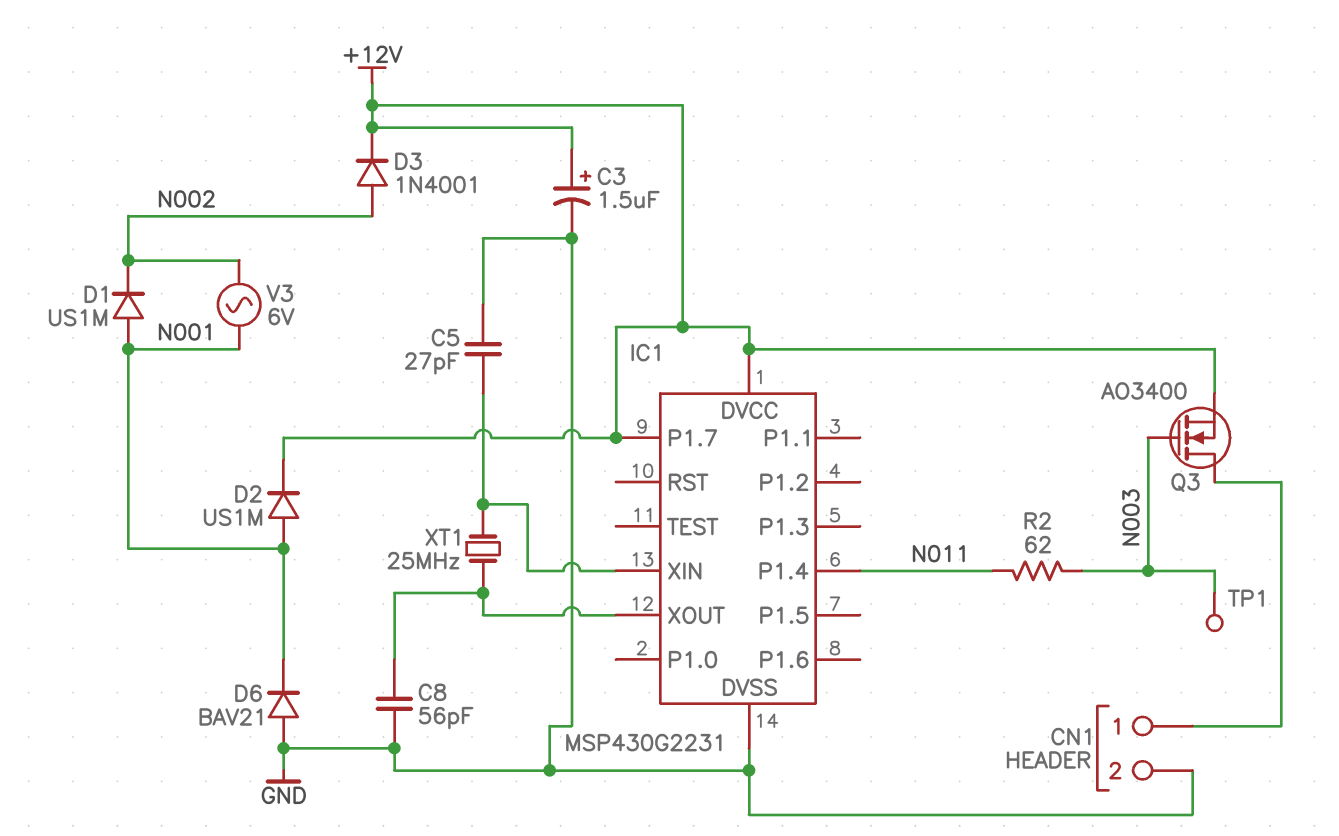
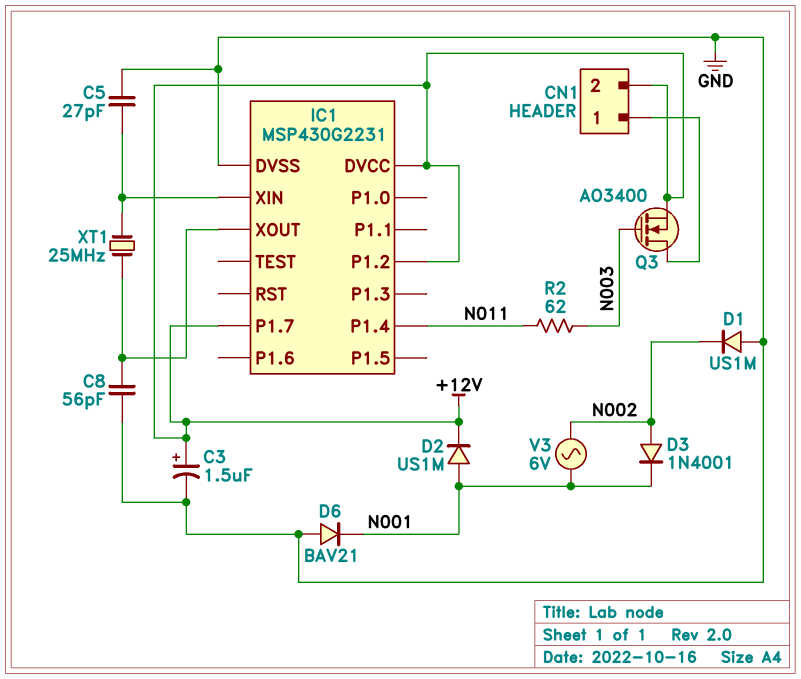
CN1 pin 2: GND -> +12V
D1: diode US1M (A N001, K N002) -> diode US1M (A GND, K N002)
D3: diode 1N4001 (A N002, K +12V) -> diode 1N4001 (A N002, K N001)
IC1 pin P1.2: none -> +12V
TP1: test point (N003) -> none

